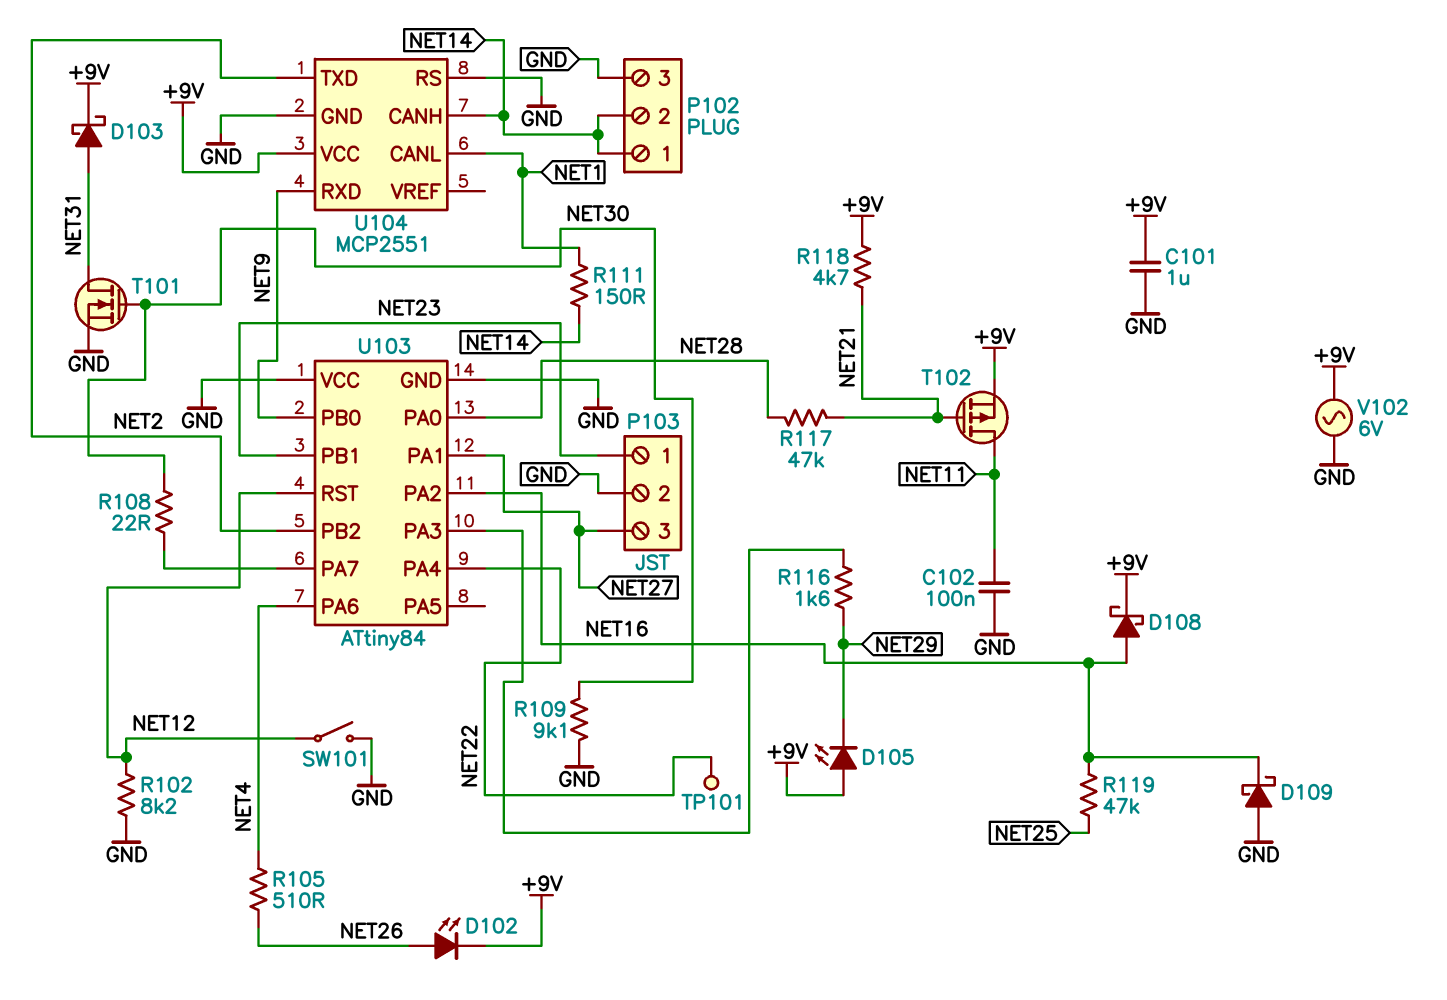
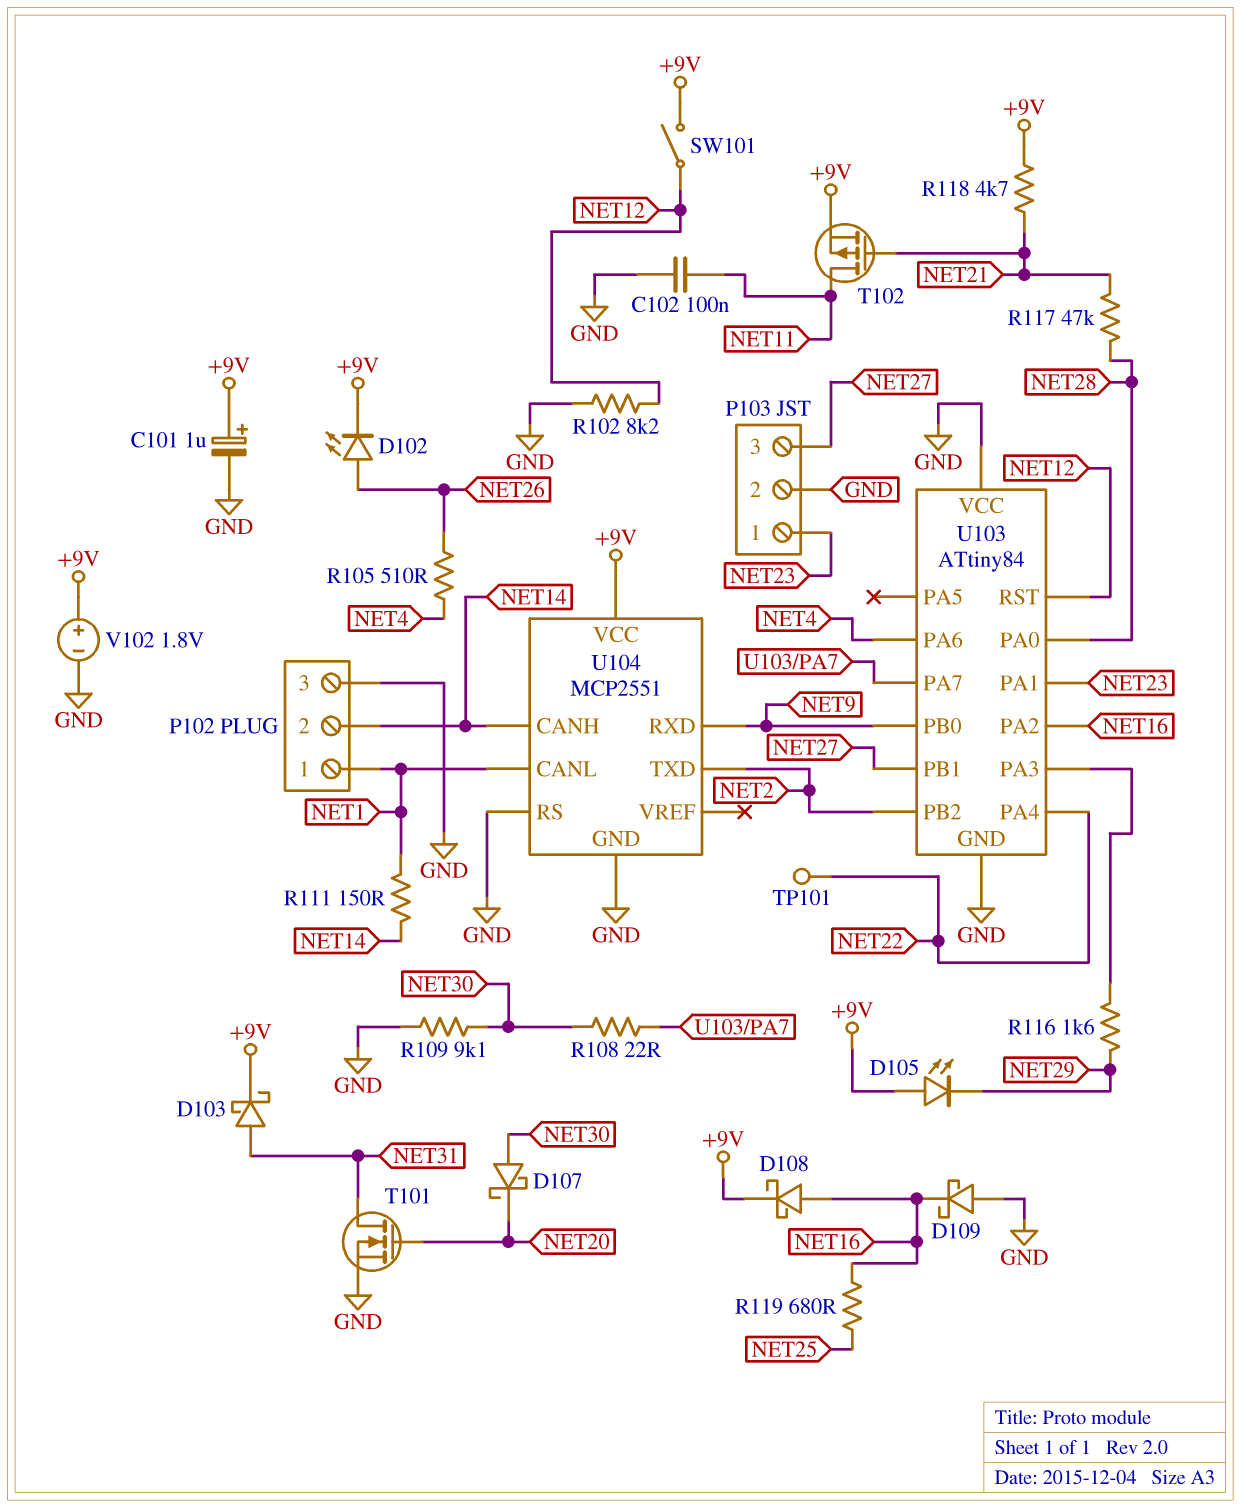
C101: 1uF (+9V, GND) -> 1uF (plus +9V, minus GND)
D107: none -> schottky (A NET30, K NET20)
P102 pin 1: NET14 -> NET1
R119: 47k (NET16, NET25) -> 680 (NET16, NET25)
SW101: switch (GND, NET12) -> switch (+9V, NET12)
T101: NMOS (G NET30, D NET31, S GND) -> NMOS (G NET20, D NET31, S GND)
U103 pin PA1: NET27 -> NET23
U103 pin PB1: NET23 -> NET27
V102: AC 6V (+9V, GND) -> 1.8V (plus +9V, minus GND)

